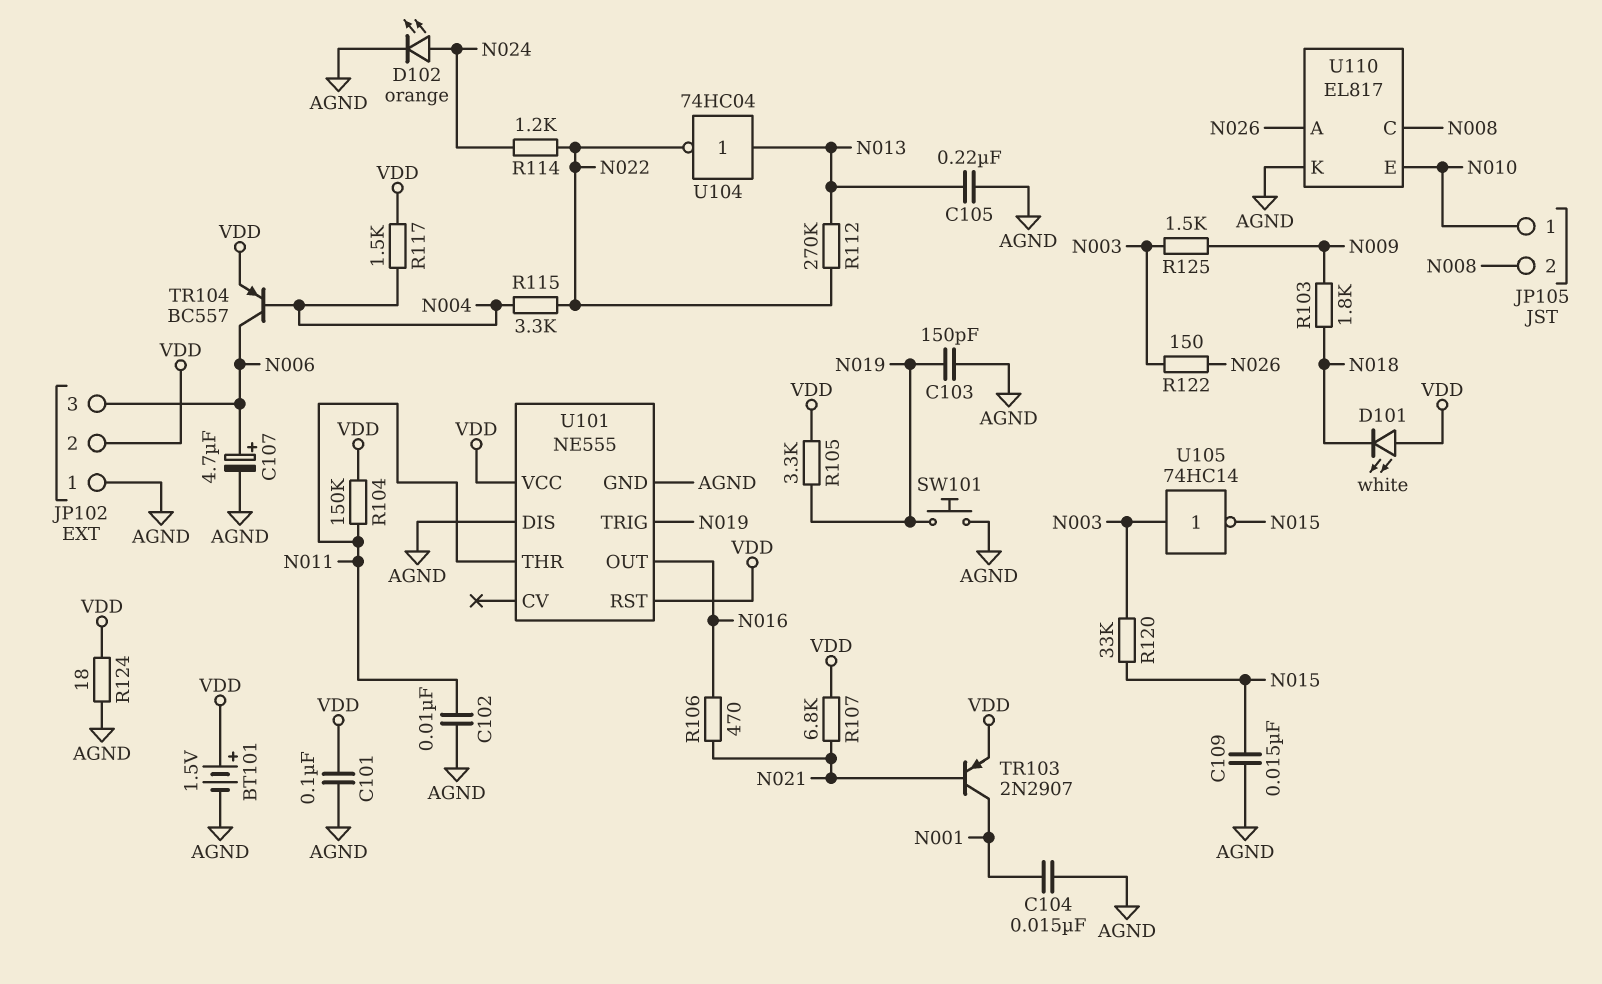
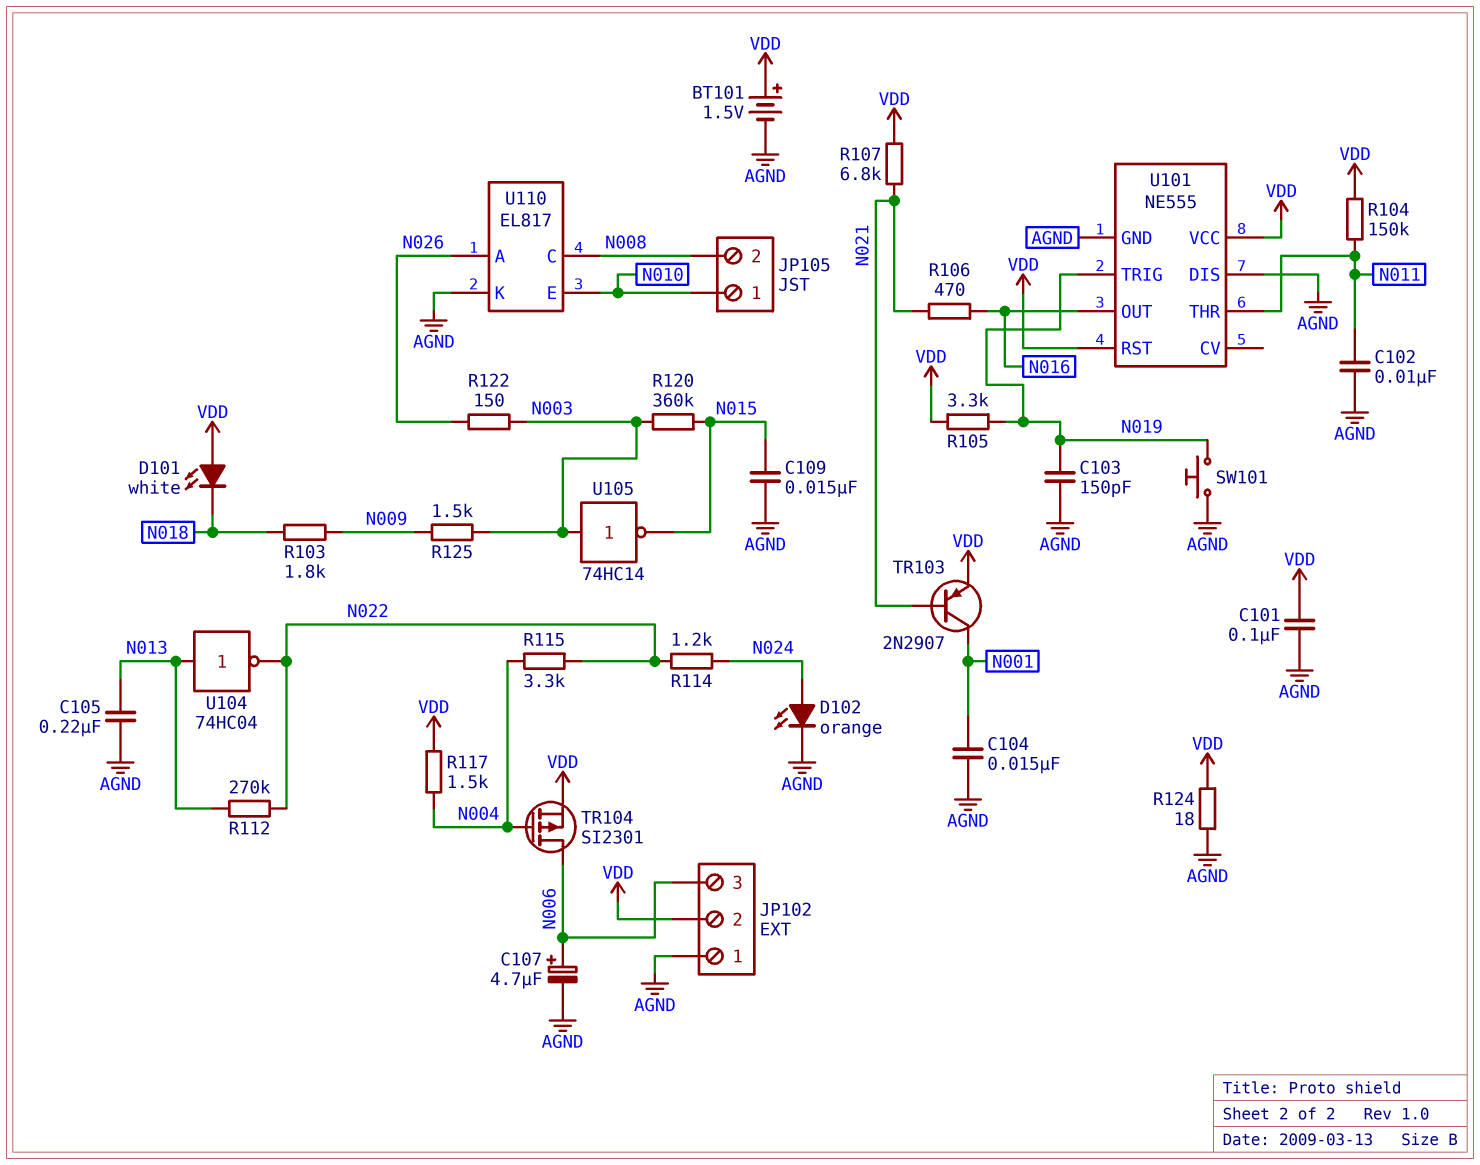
R120: 33k (N003, N015) -> 360k (N003, N015)
TR104: PNP BC557 (B N004, C N006, E VDD) -> PMOS SI2301 (G N004, D N006, S VDD)

